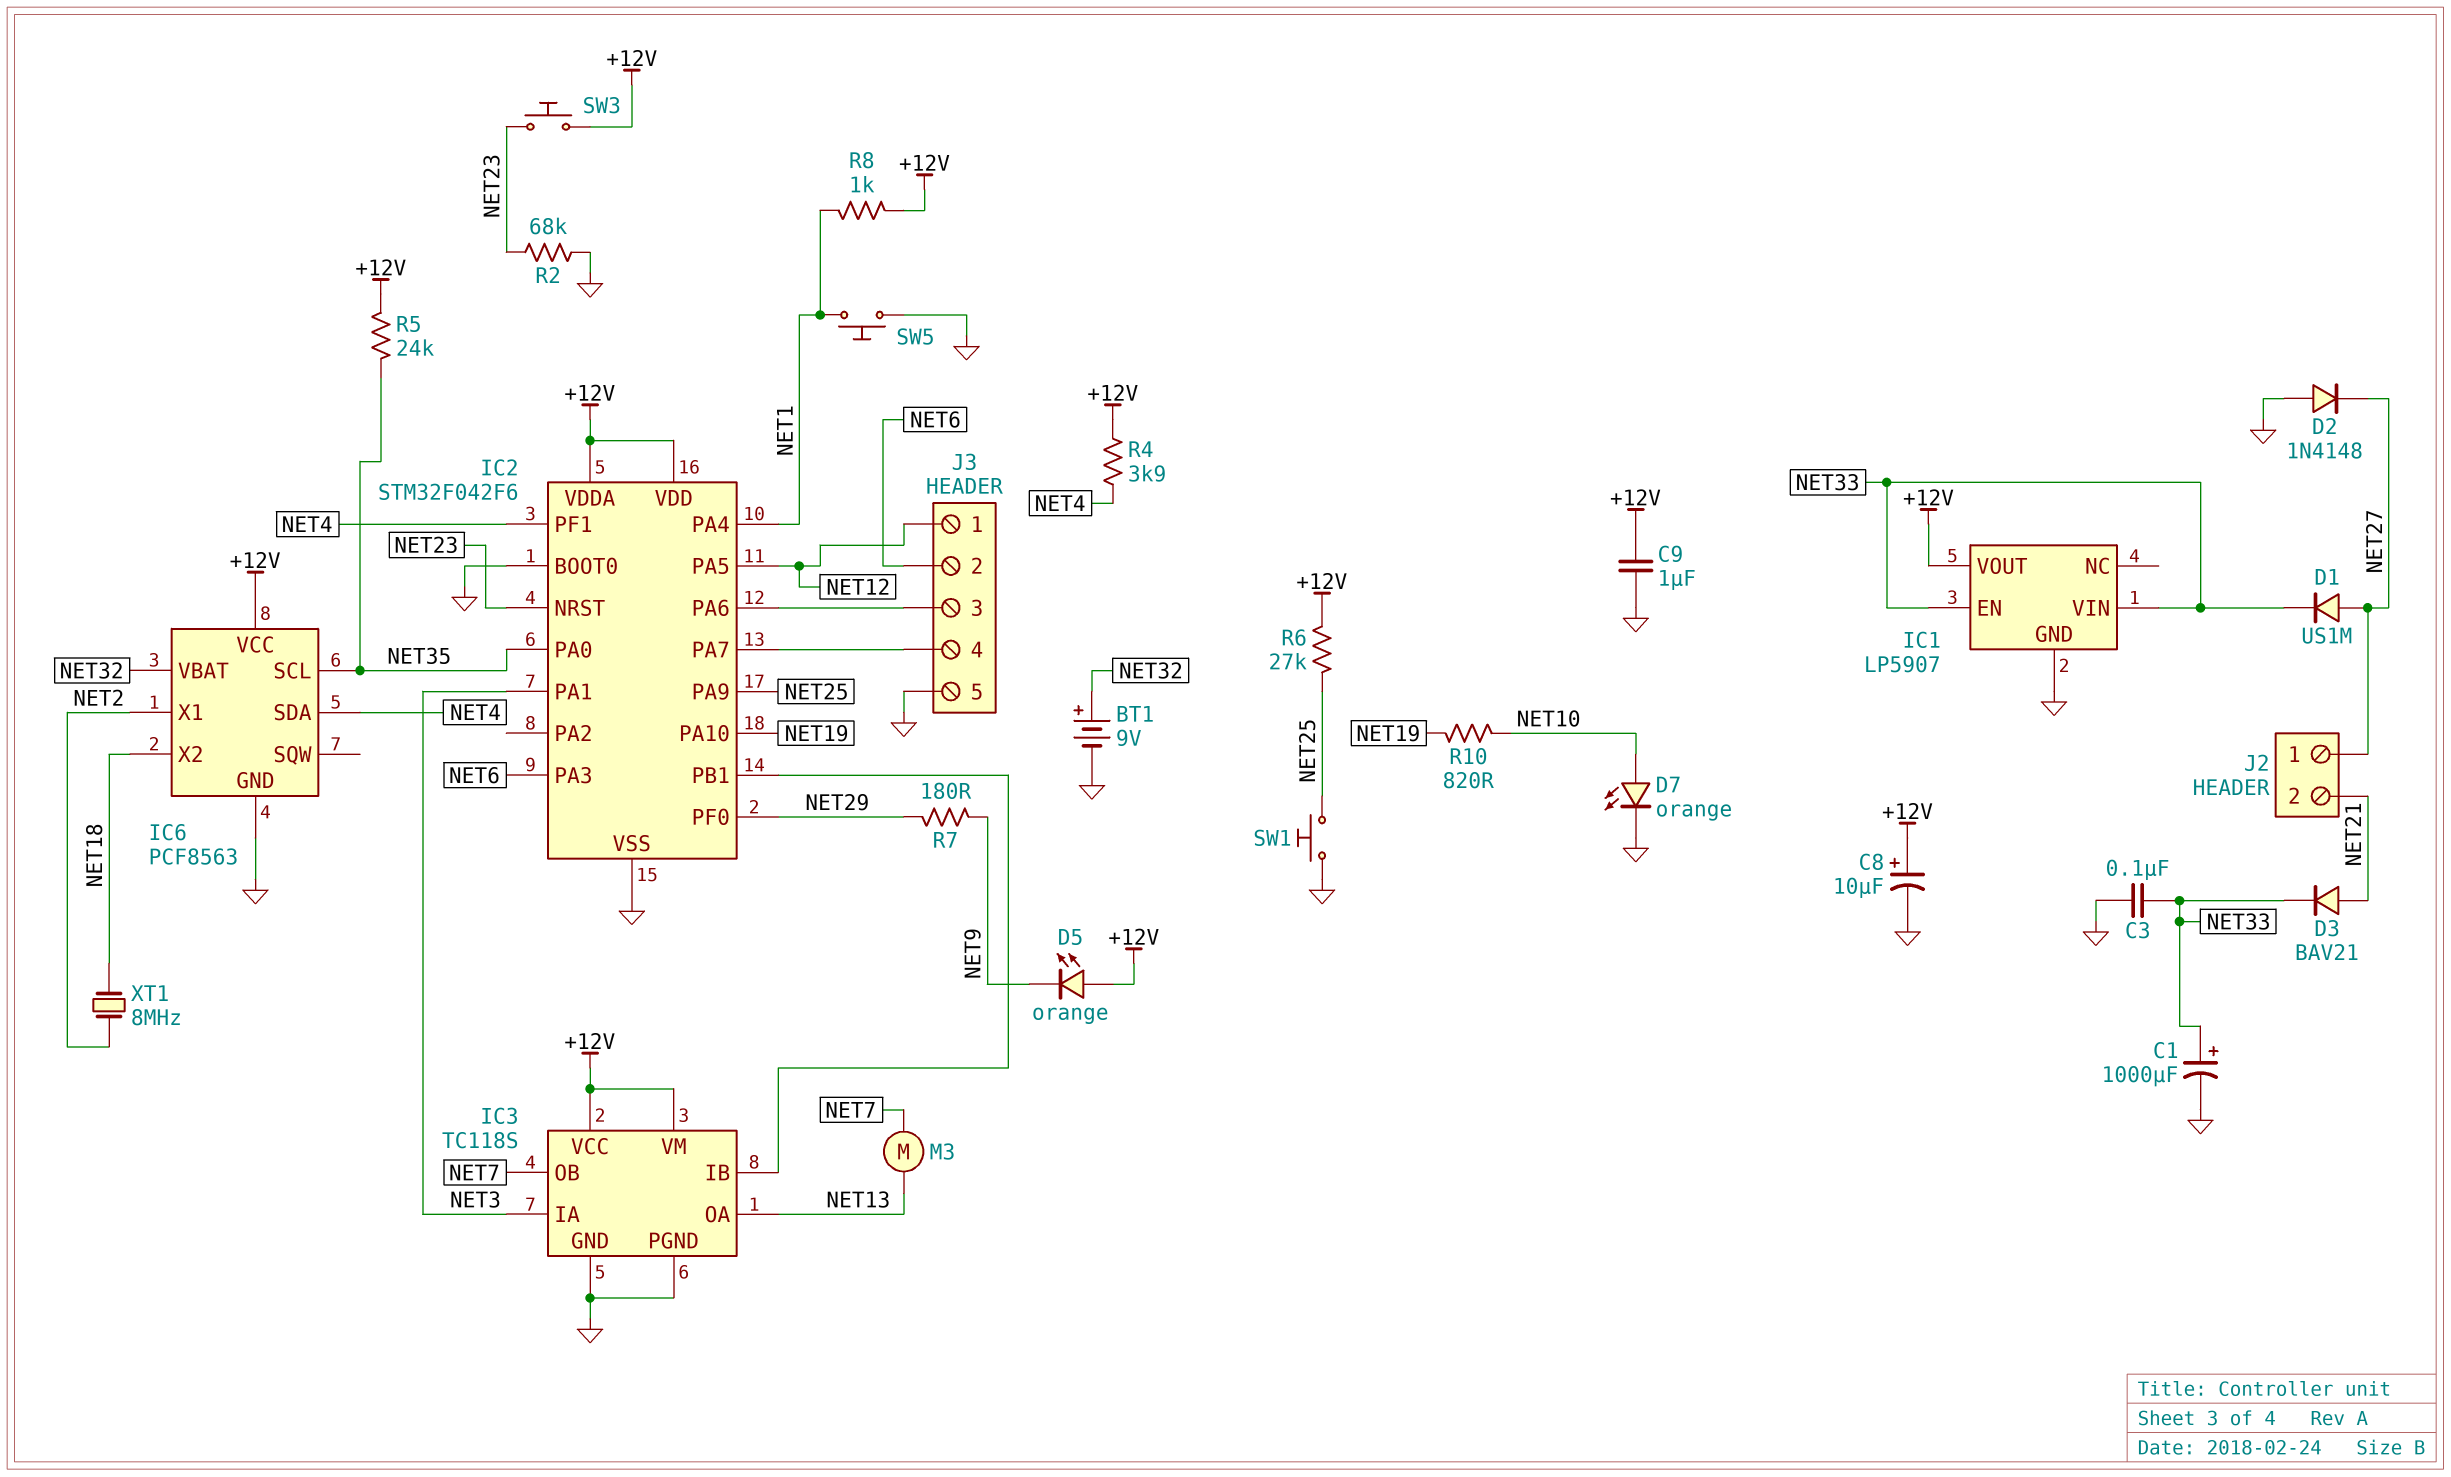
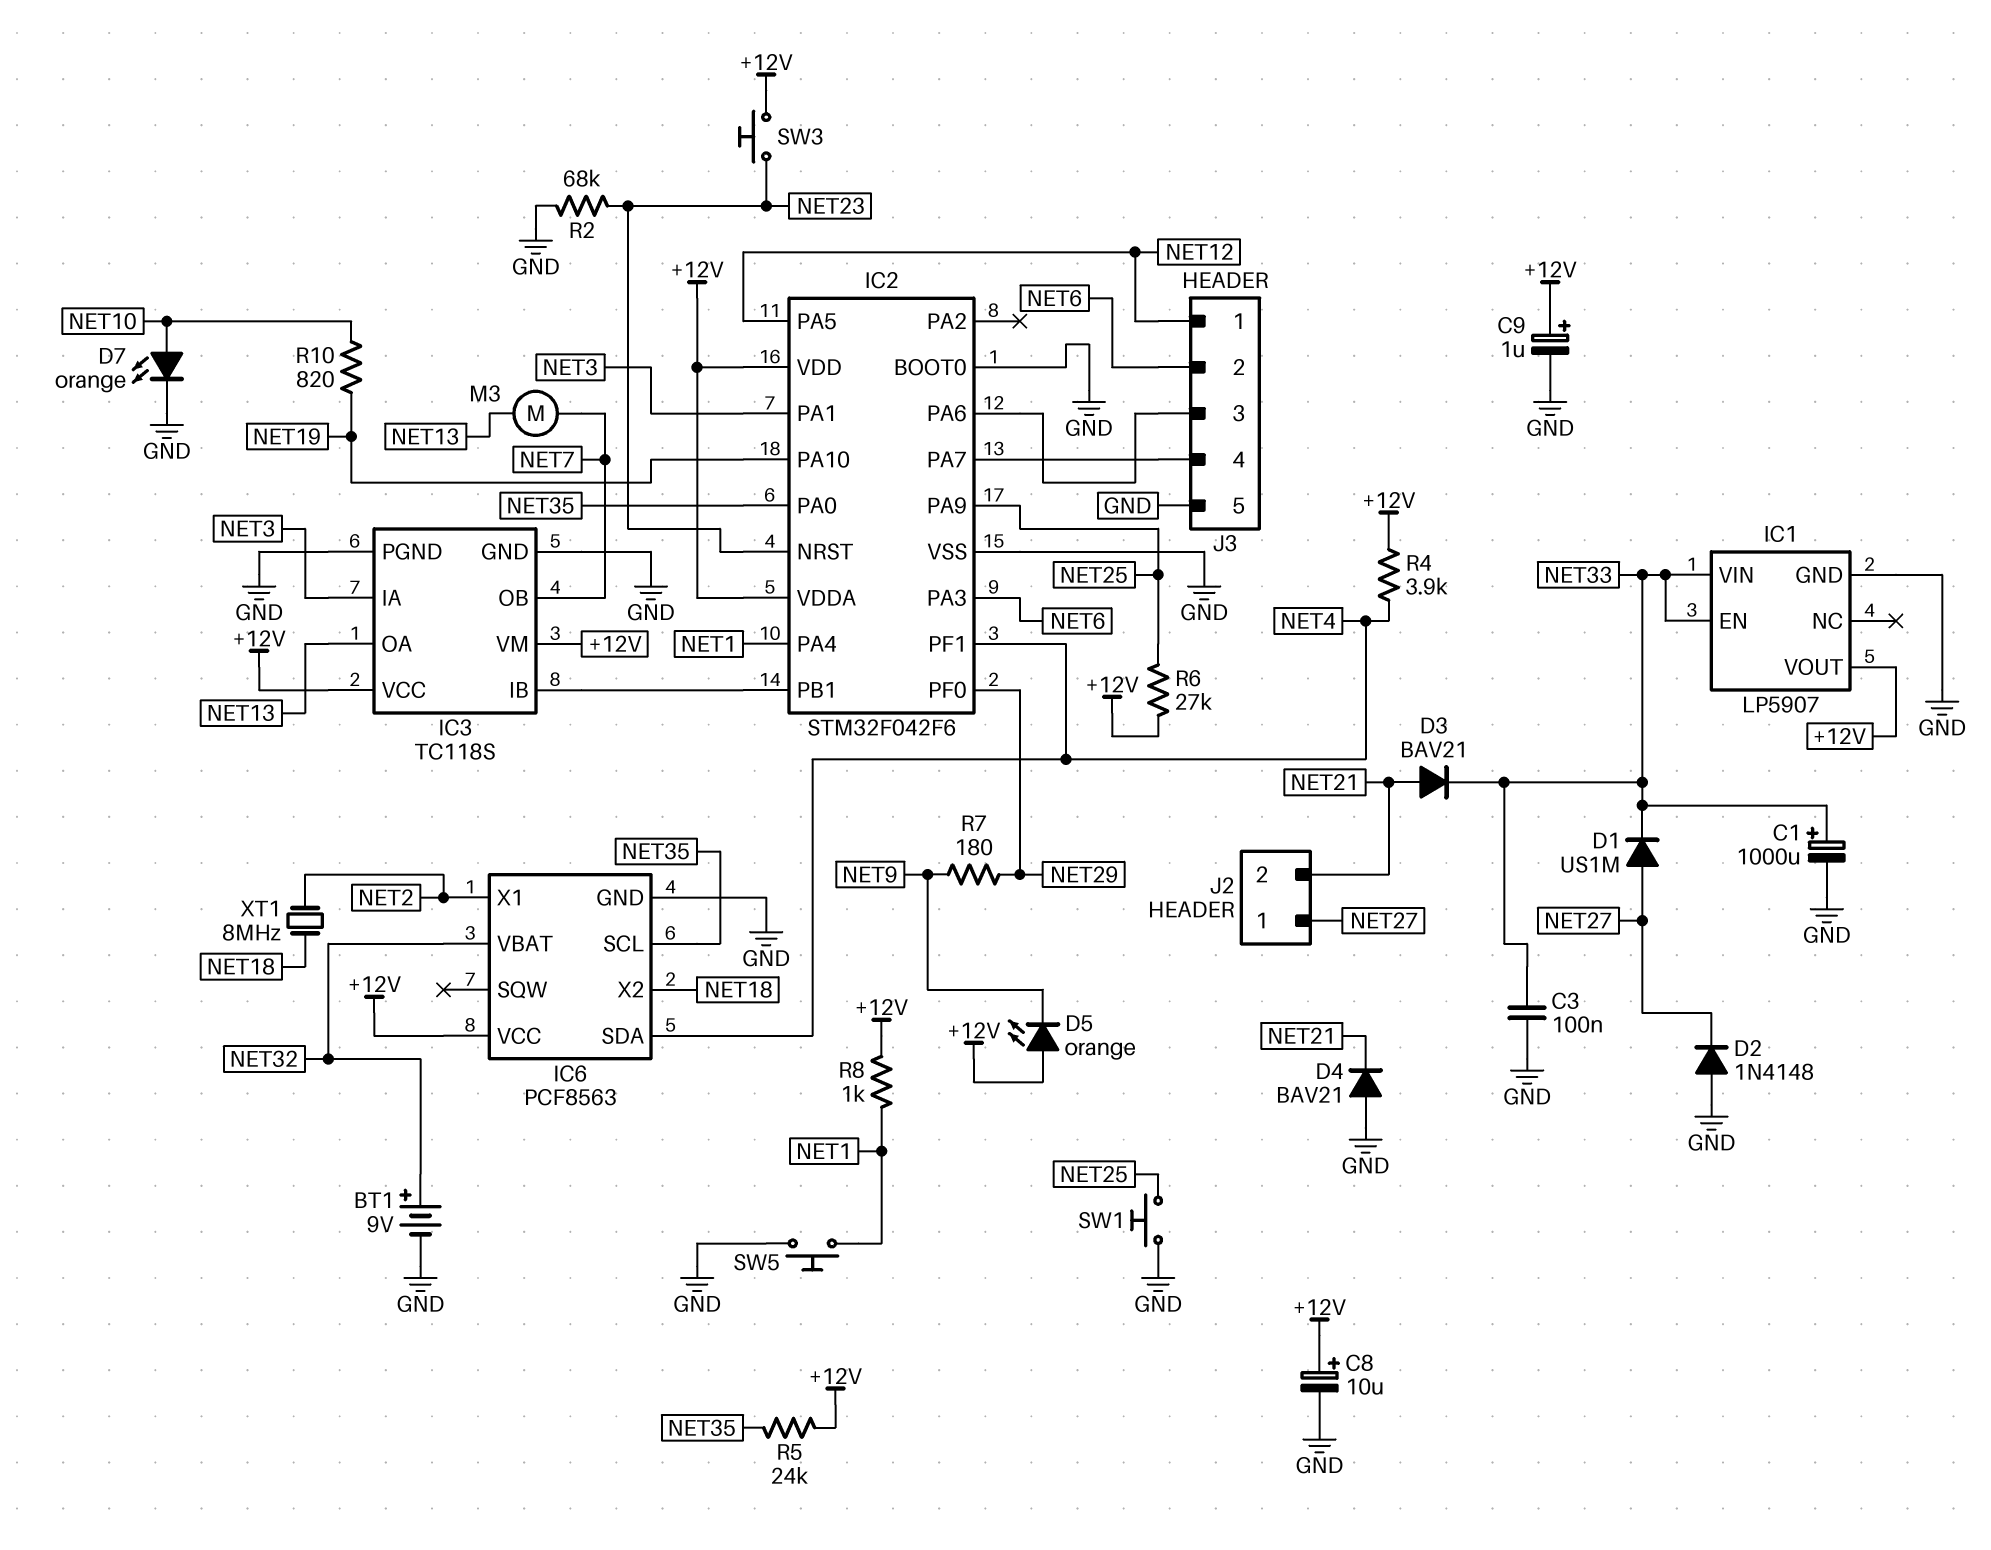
C9: 1uF (+12V, GND) -> 1uF (plus +12V, minus GND)
D4: none -> diode BAV21 (A GND, K NET21)

